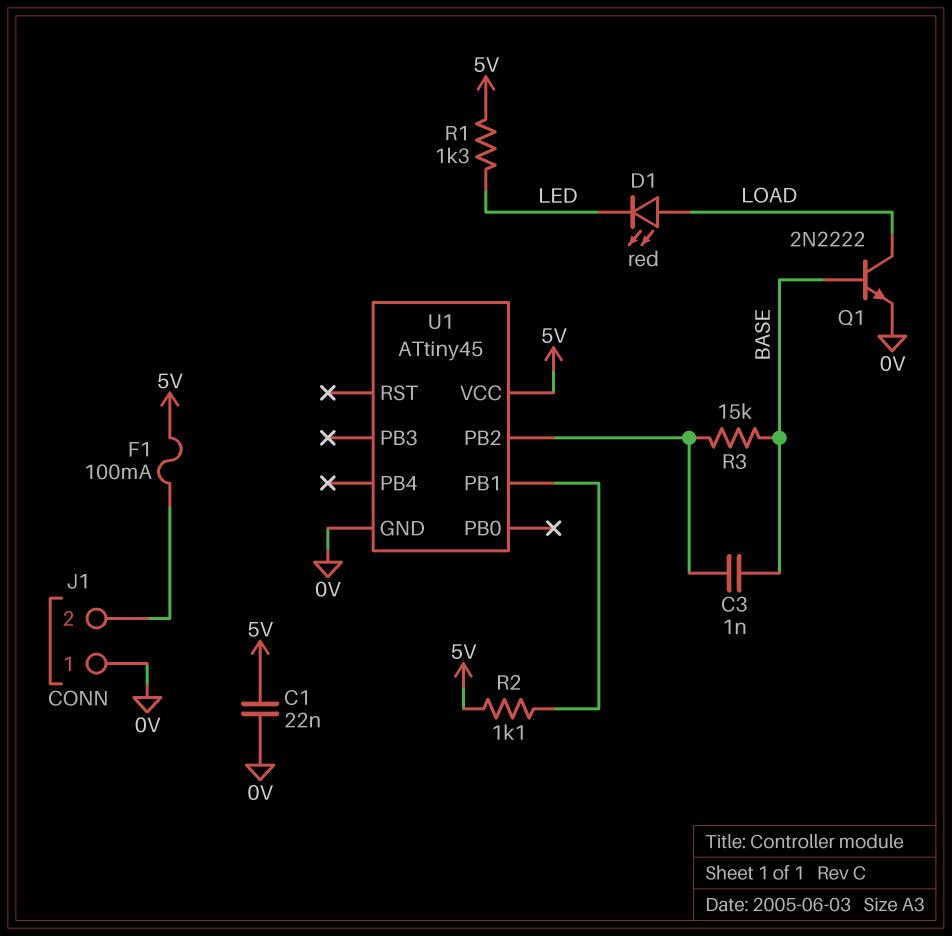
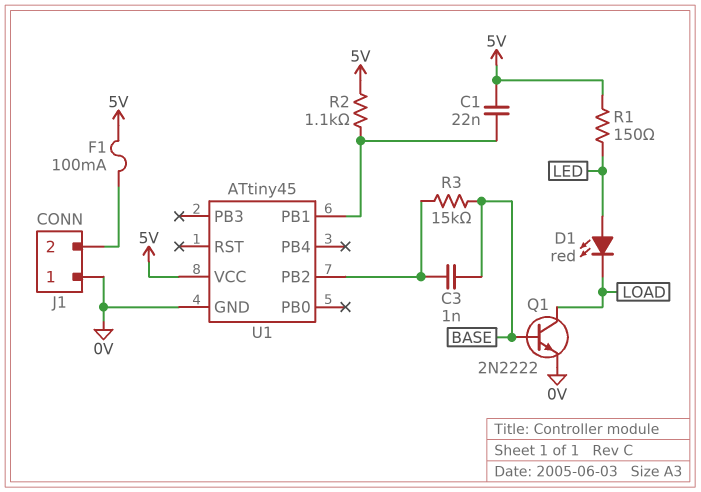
C1: 22nF (0V, 5V) -> 22nF (5V, U1/PB1)
D1: LED red (A LOAD, K LED) -> LED red (A LED, K LOAD)
R1: 1.3k (5V, LED) -> 150 (5V, LED)

